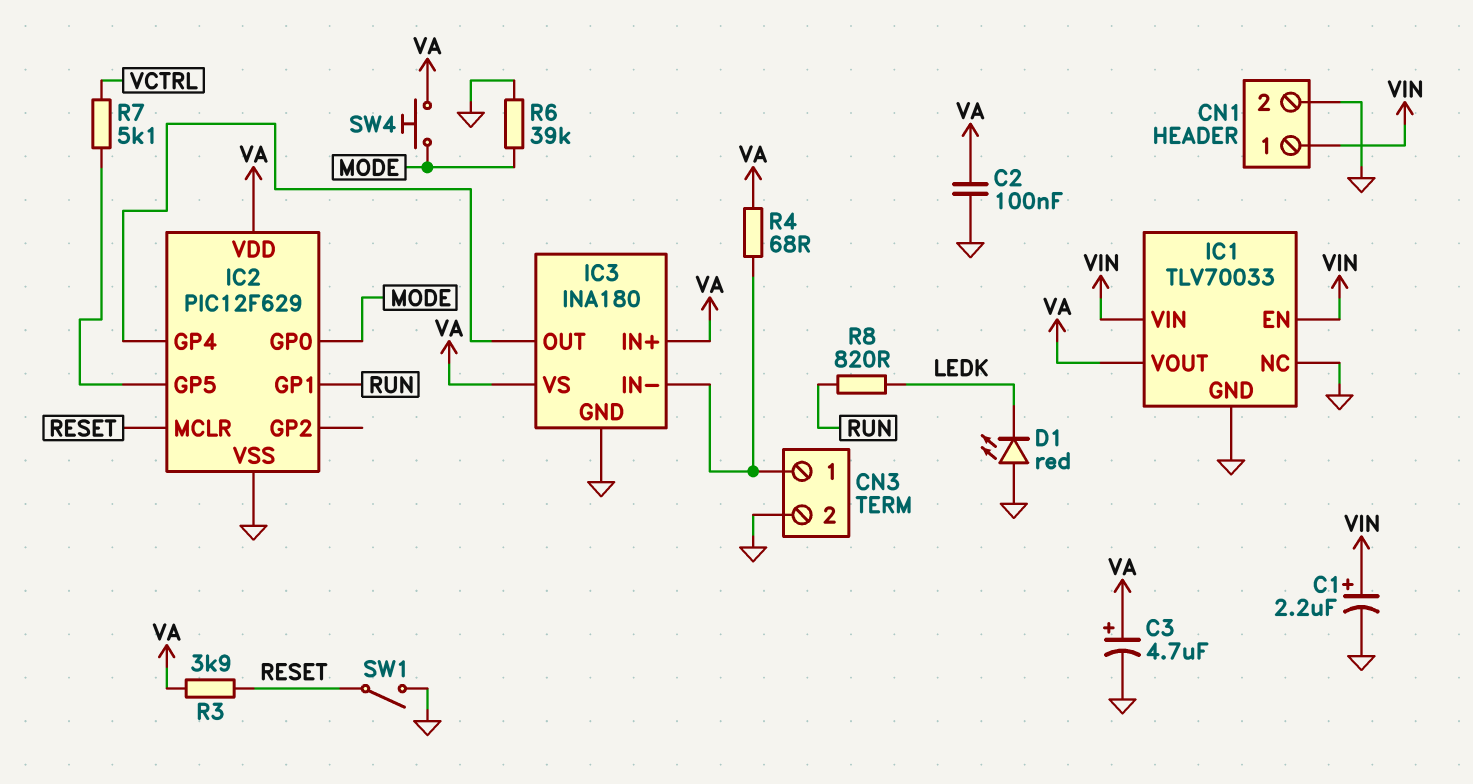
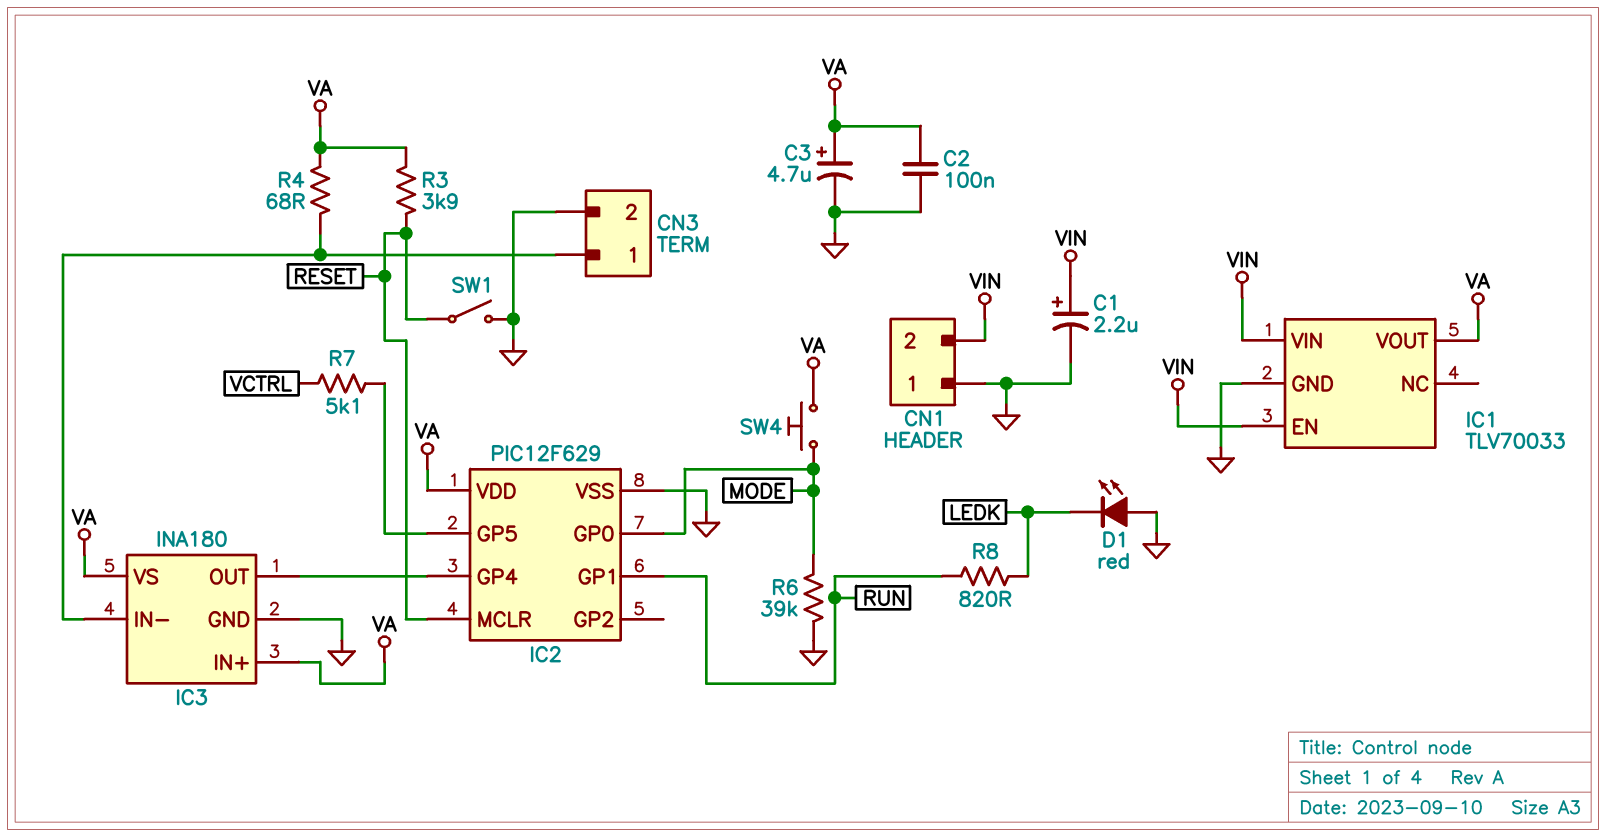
CN1 pin 1: VIN -> GND
CN1 pin 2: GND -> VIN
IC1 pin NC: GND -> none

